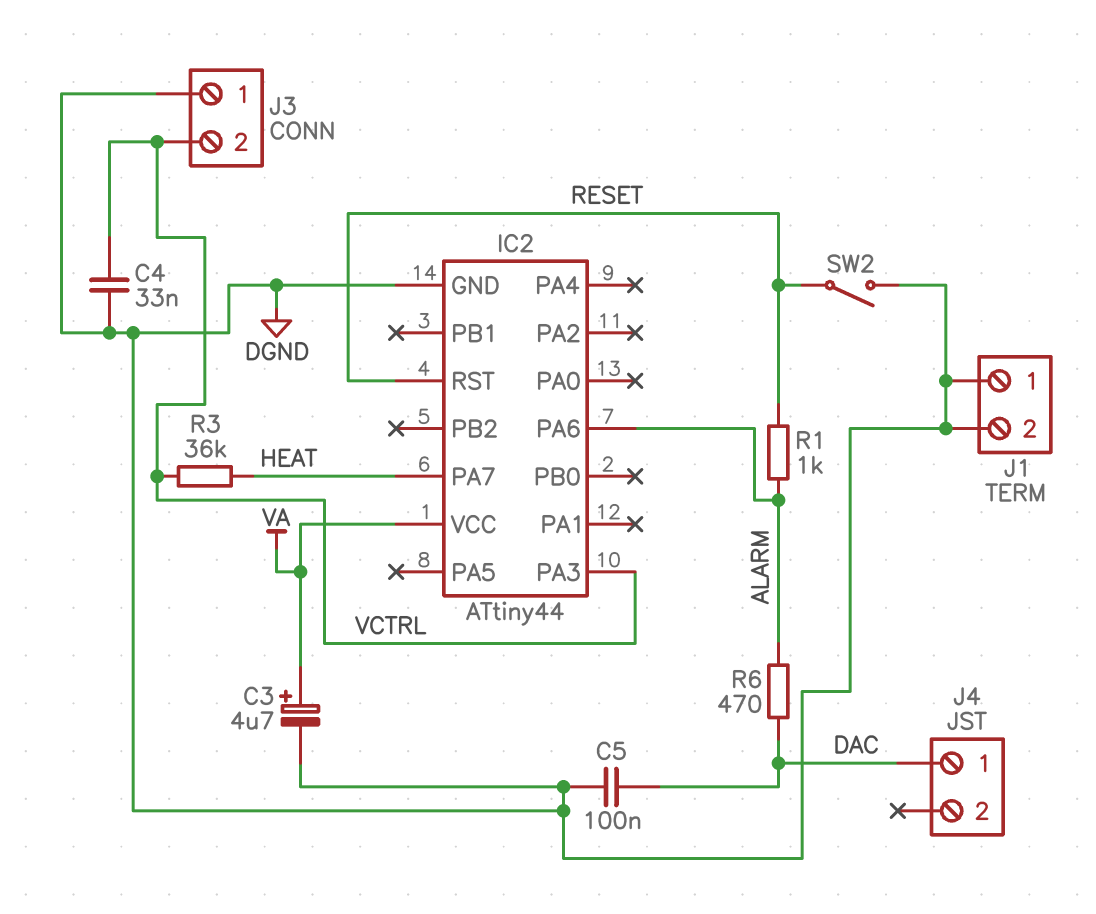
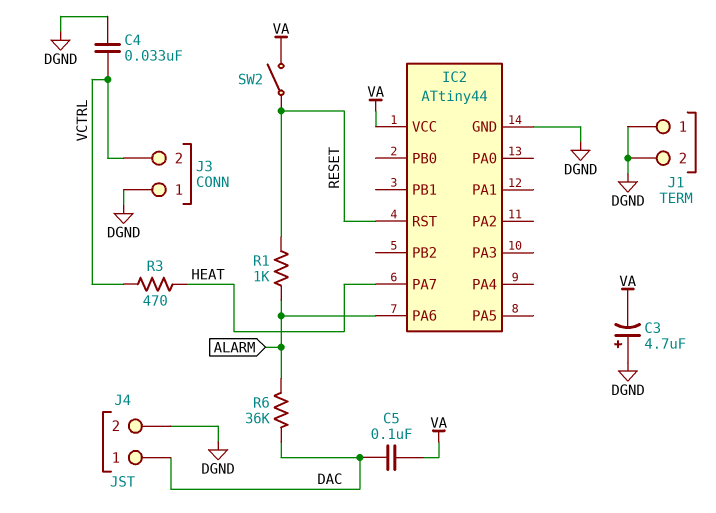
C3: 4.7uF (plus VA, minus DGND) -> 4.7uF (plus DGND, minus VA)
C5: 100nF (DAC, DGND) -> 100nF (DAC, VA)
IC2 pin PA3: VCTRL -> none
J4 pin 2: none -> DGND
R3: 36k (HEAT, VCTRL) -> 470 (HEAT, VCTRL)
R6: 470 (ALARM, DAC) -> 36k (ALARM, DAC)
SW2: switch (DGND, RESET) -> switch (RESET, VA)

